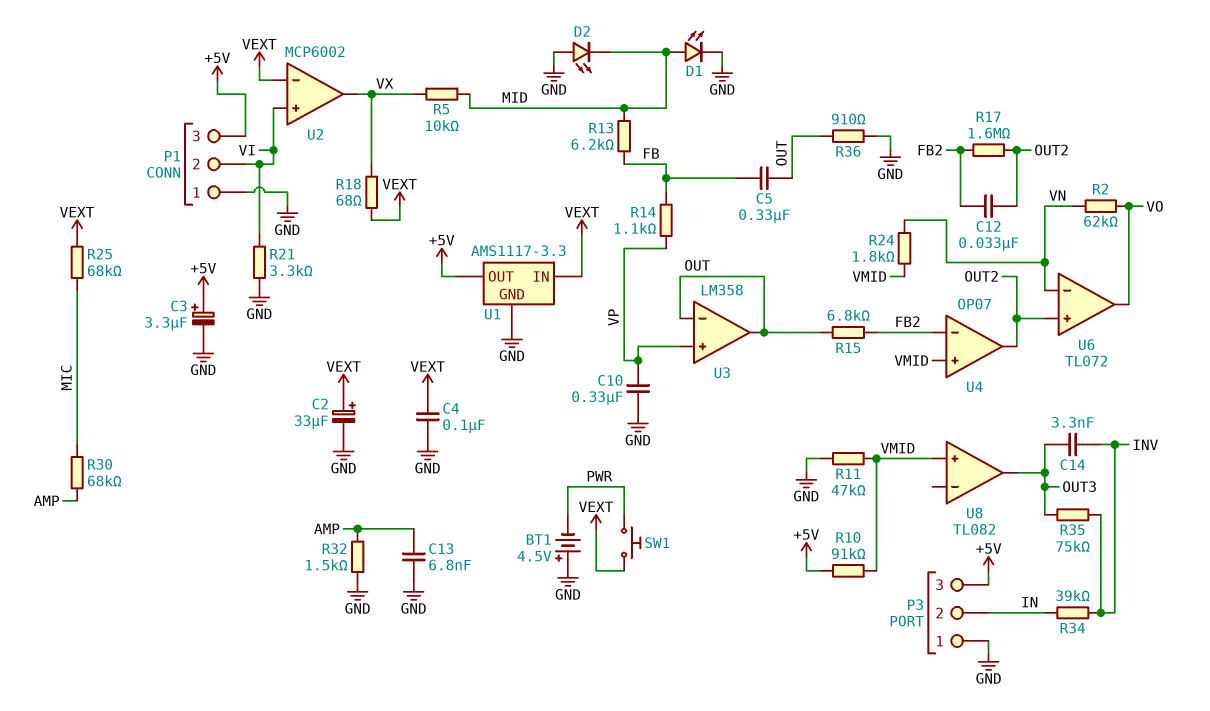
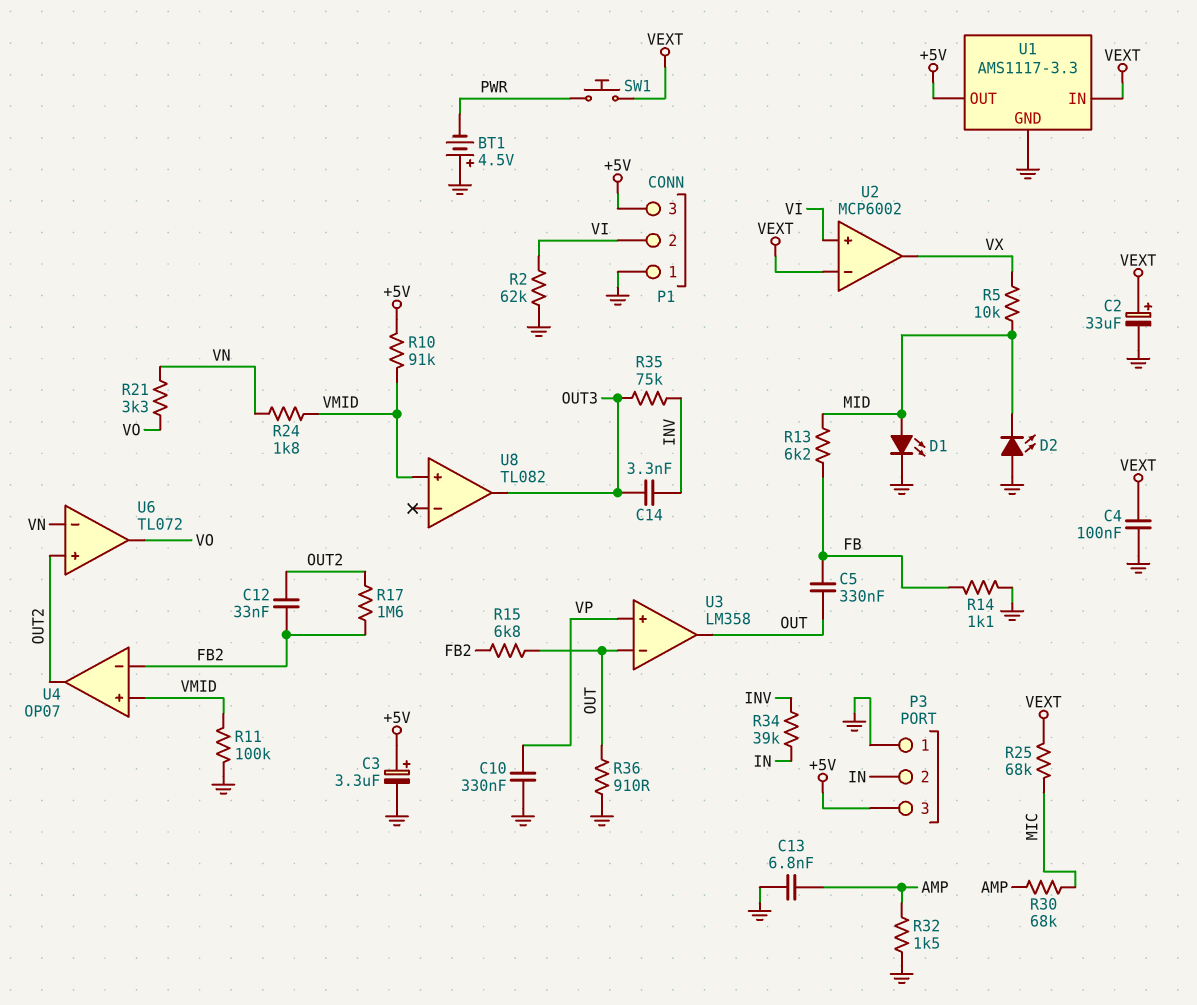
R2: 62k (VN, VO) -> 62k (GND, VI)
R11: 47k (GND, VMID) -> 100k (GND, VMID)
R14: 1.1k (FB, VP) -> 1.1k (FB, GND)
R18: 68 (VEXT, VX) -> none
R21: 3.3k (GND, VI) -> 3.3k (VN, VO)

